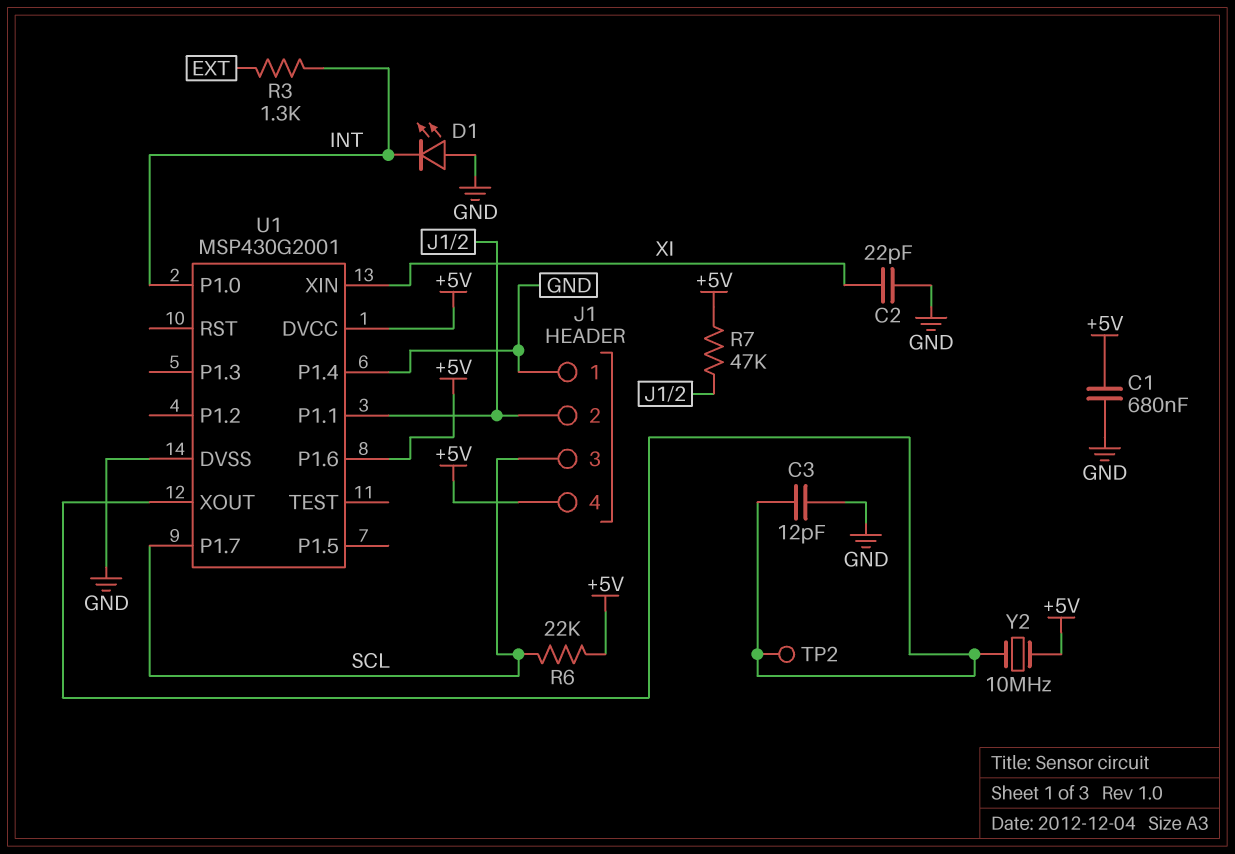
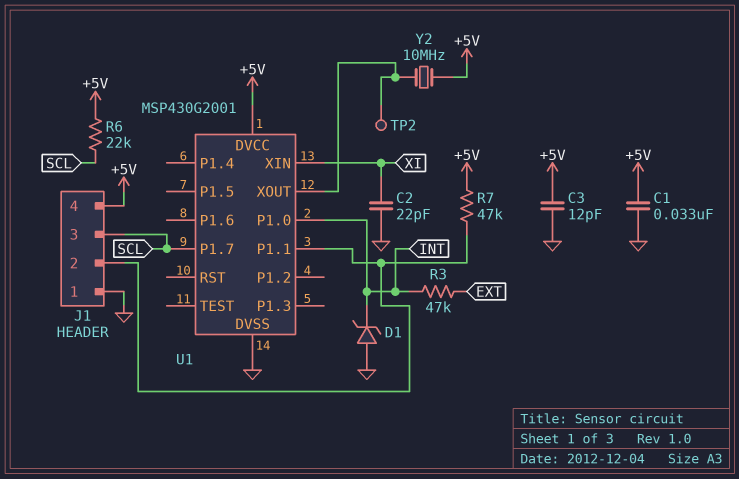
C1: 680nF (+5V, GND) -> 33nF (+5V, GND)
C3: 12pF (GND, U1/XOUT) -> 12pF (+5V, GND)
D1: LED (A GND, K INT) -> zener (A GND, K INT)
R3: 1.3k (EXT, INT) -> 47k (EXT, INT)
U1 pin P1.4: GND -> none
U1 pin P1.6: +5V -> none

